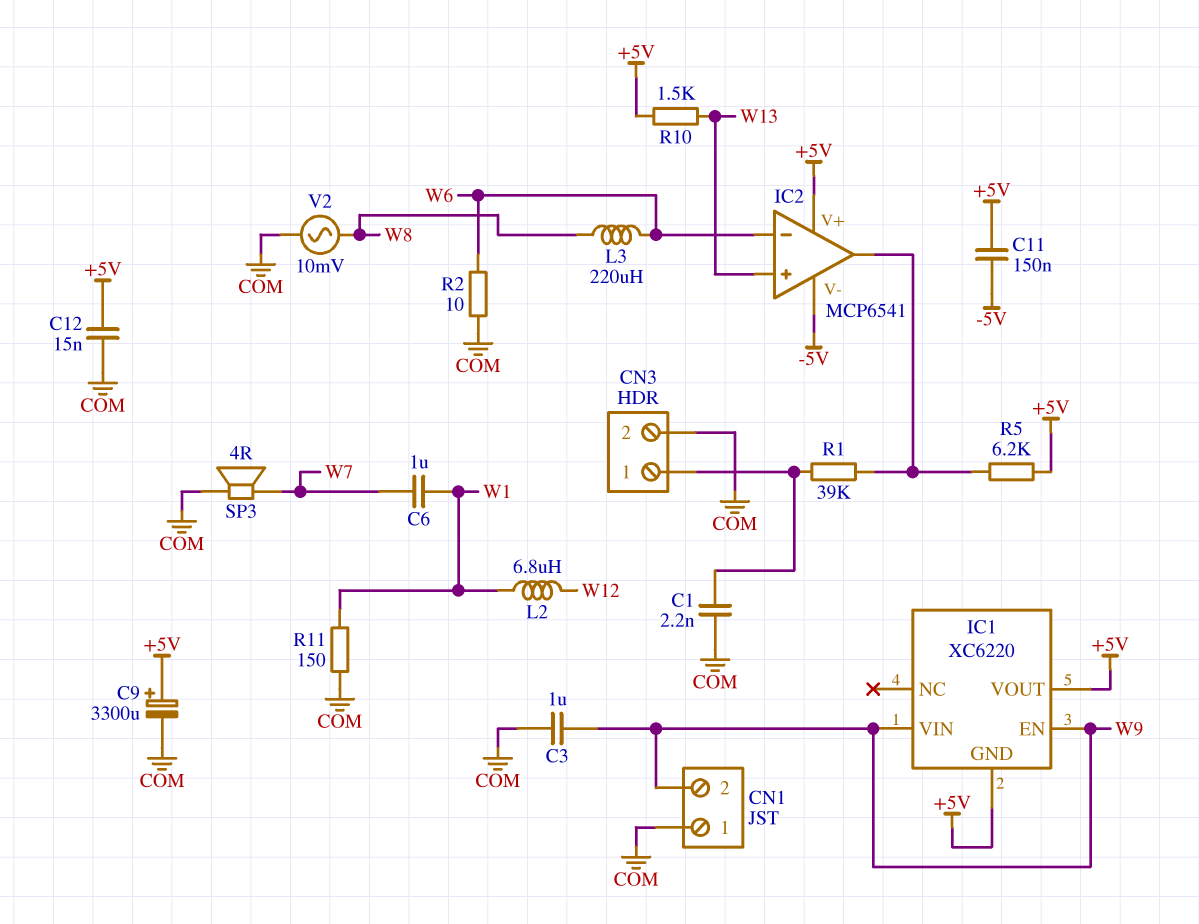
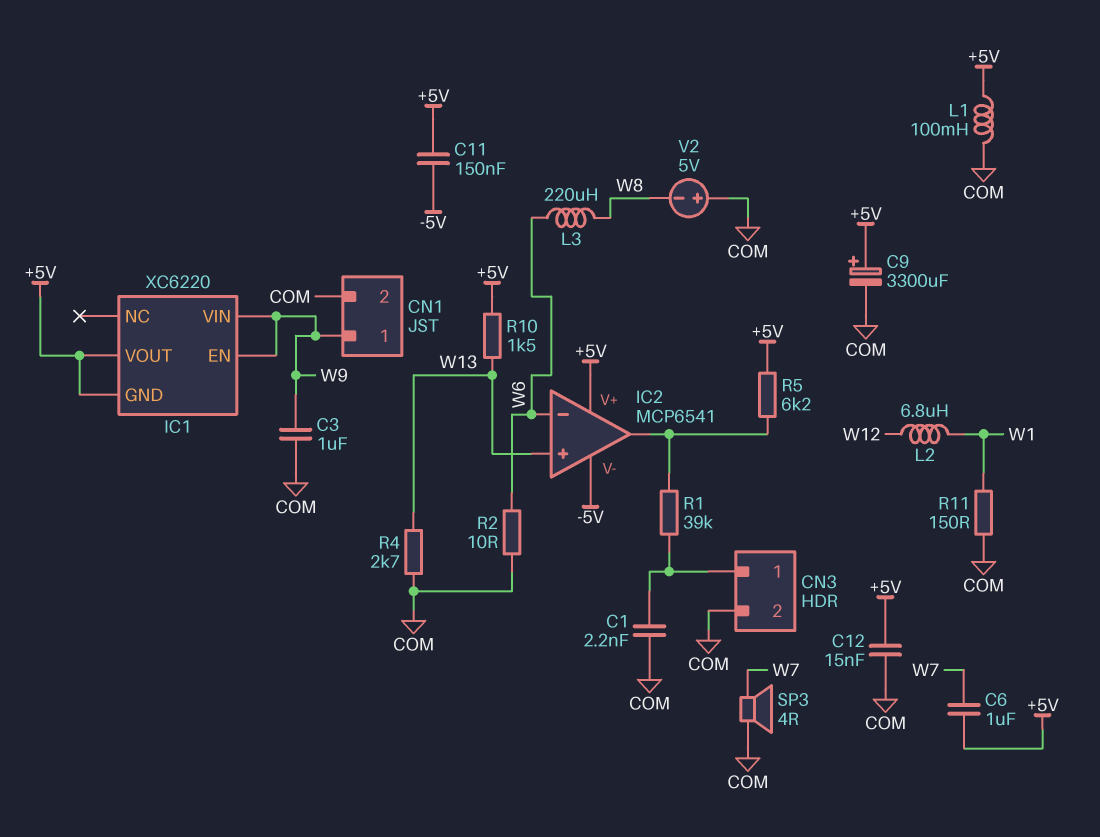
C6: 1uF (W1, W7) -> 1uF (+5V, W7)
CN1 pin 1: COM -> W9
CN1 pin 2: W9 -> COM
L1: none -> 100mH (+5V, COM)
R4: none -> 2.7k (COM, W13)
V2: AC 10mV (COM, W8) -> 5V (plus COM, minus W8)

